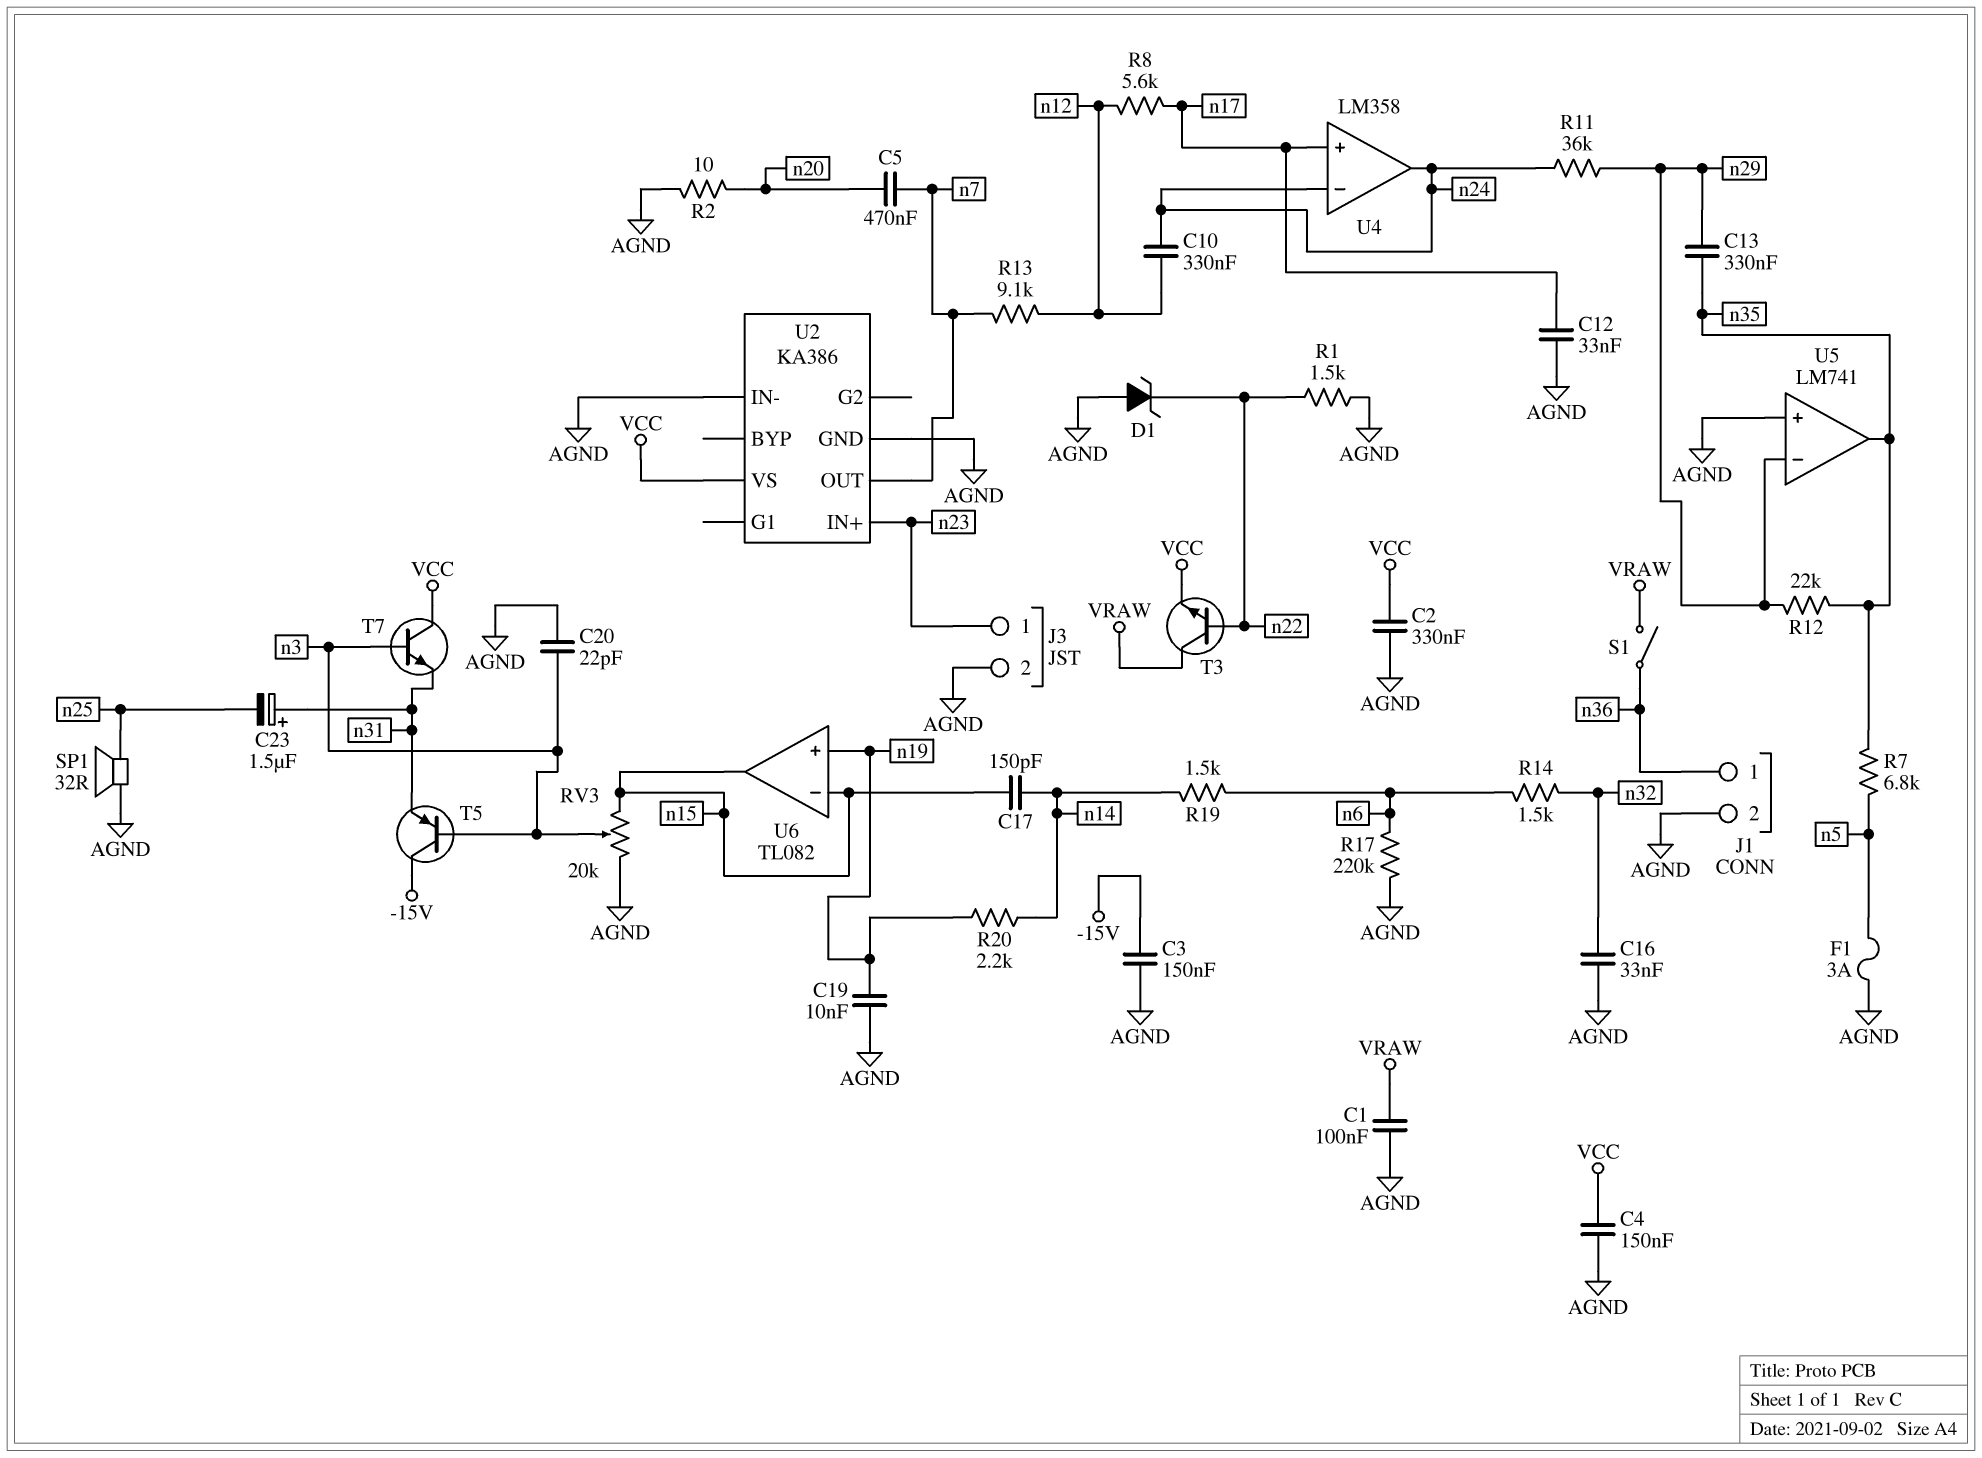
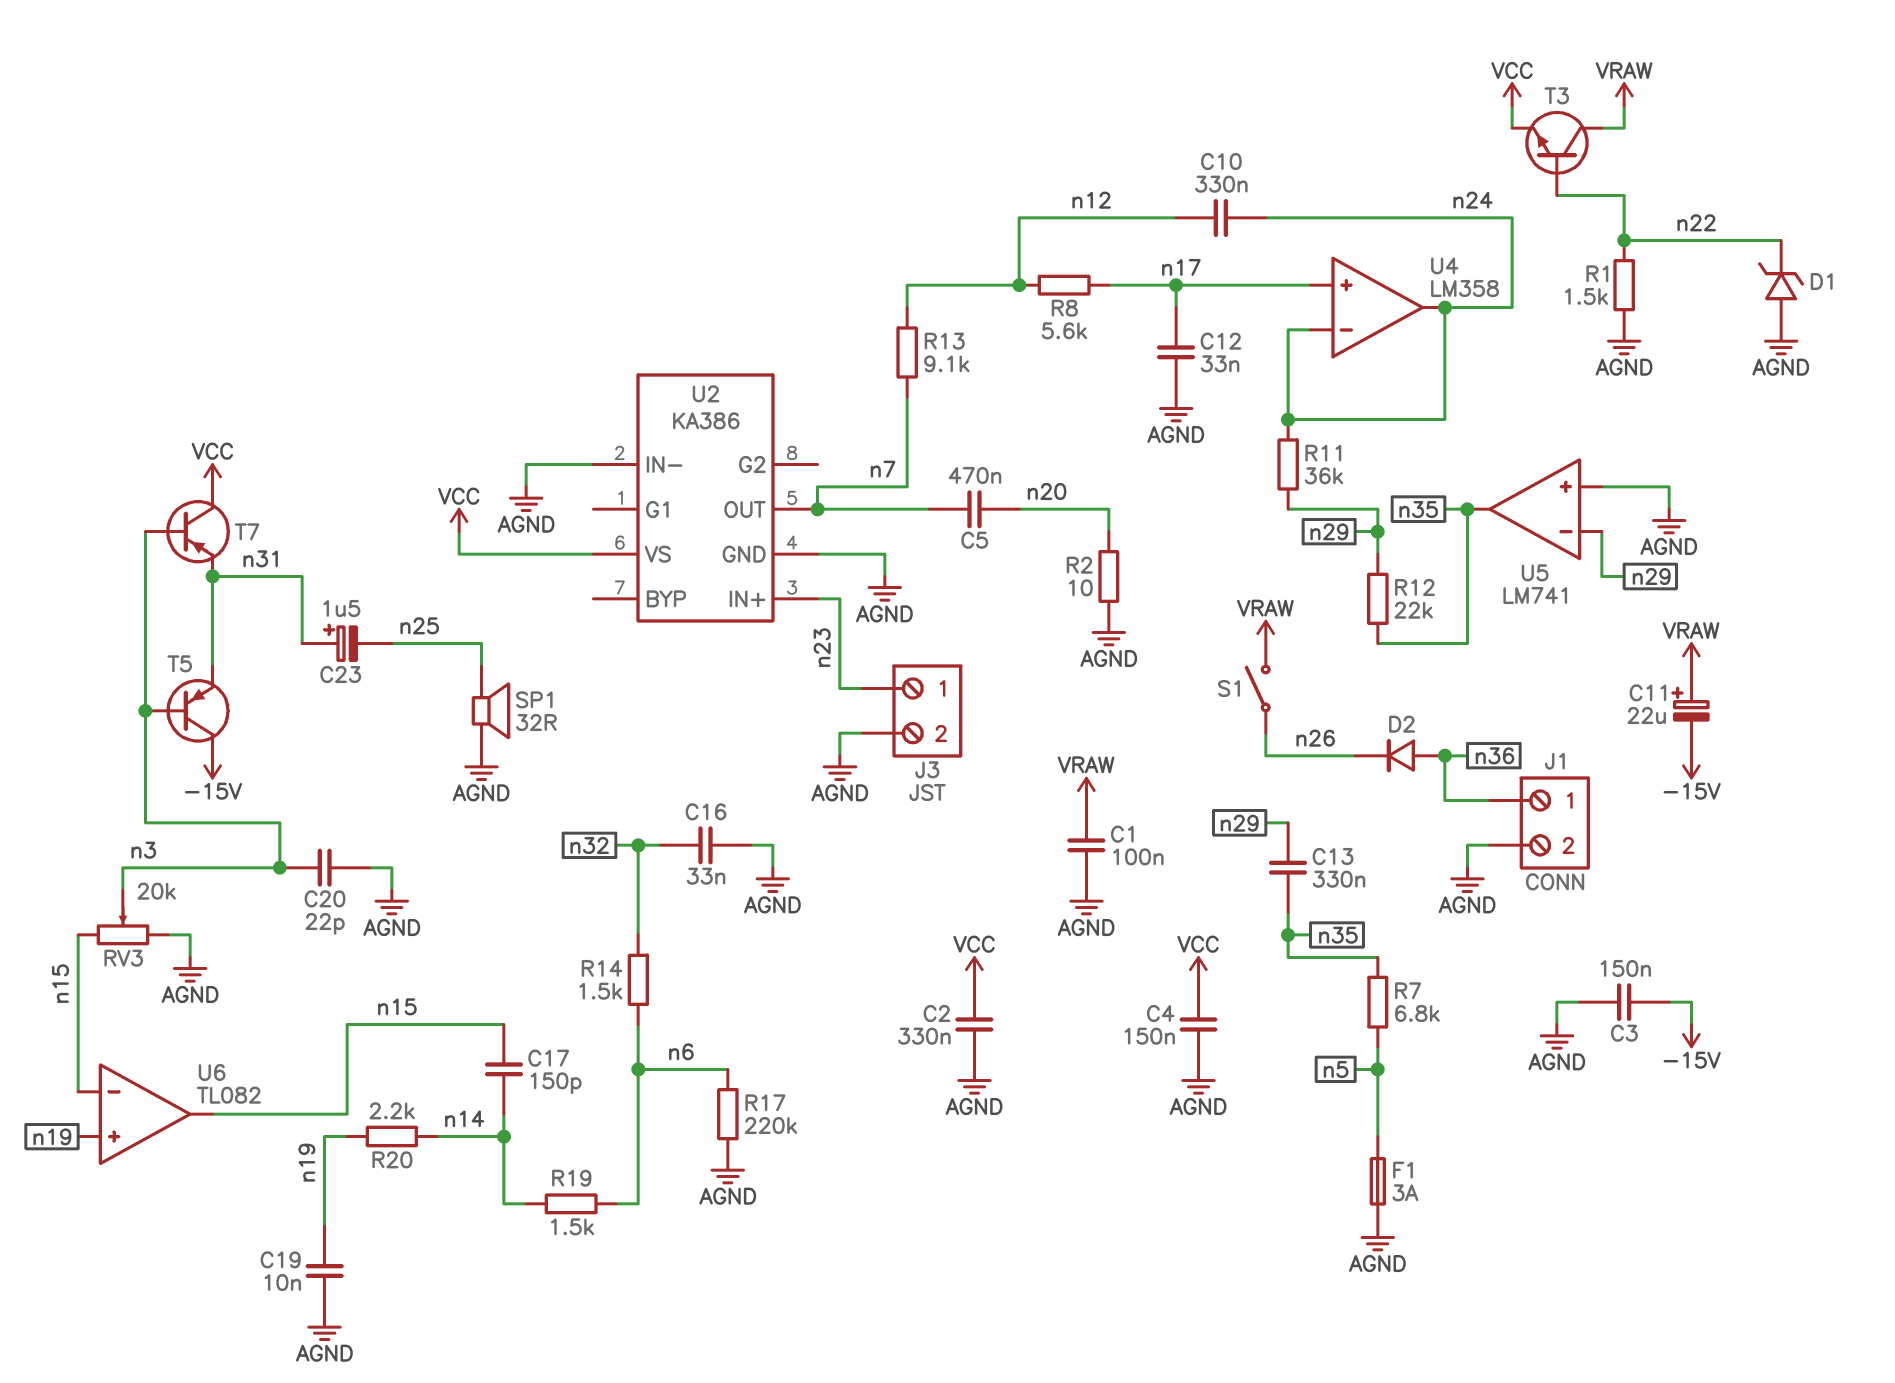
C11: none -> 22uF (plus VRAW, minus -15V)
D2: none -> diode (A n36, K n26)
S1: switch (VRAW, n36) -> switch (VRAW, n26)
T7: NPN (B n3, C VCC, E n31) -> PNP (B n3, C VCC, E n31)

